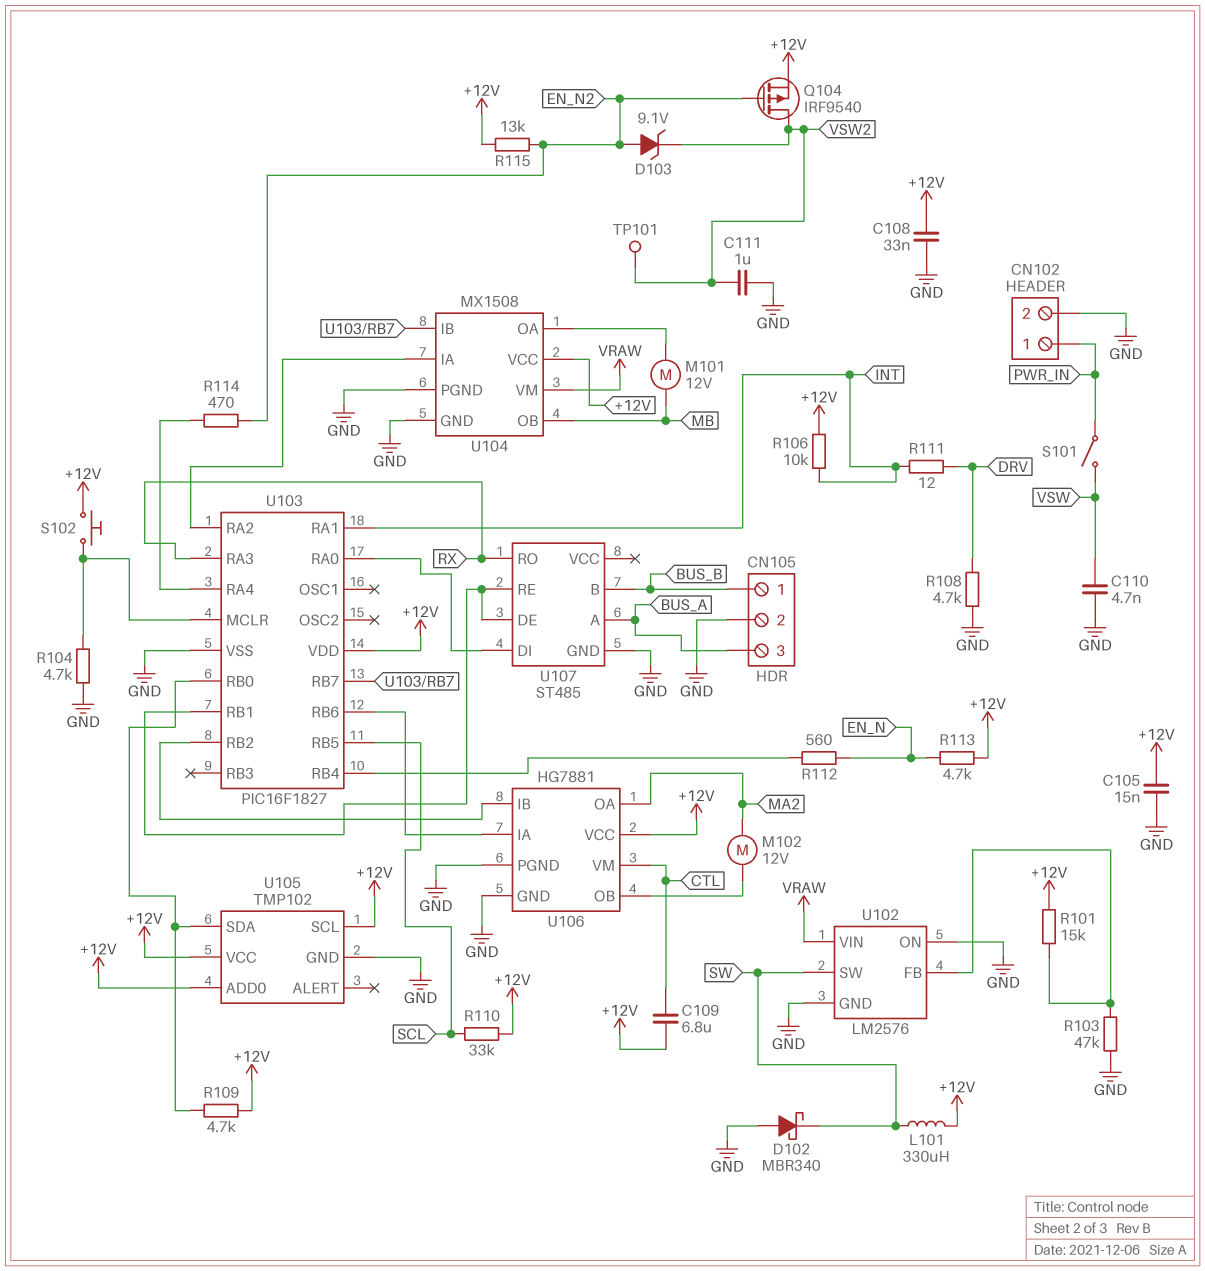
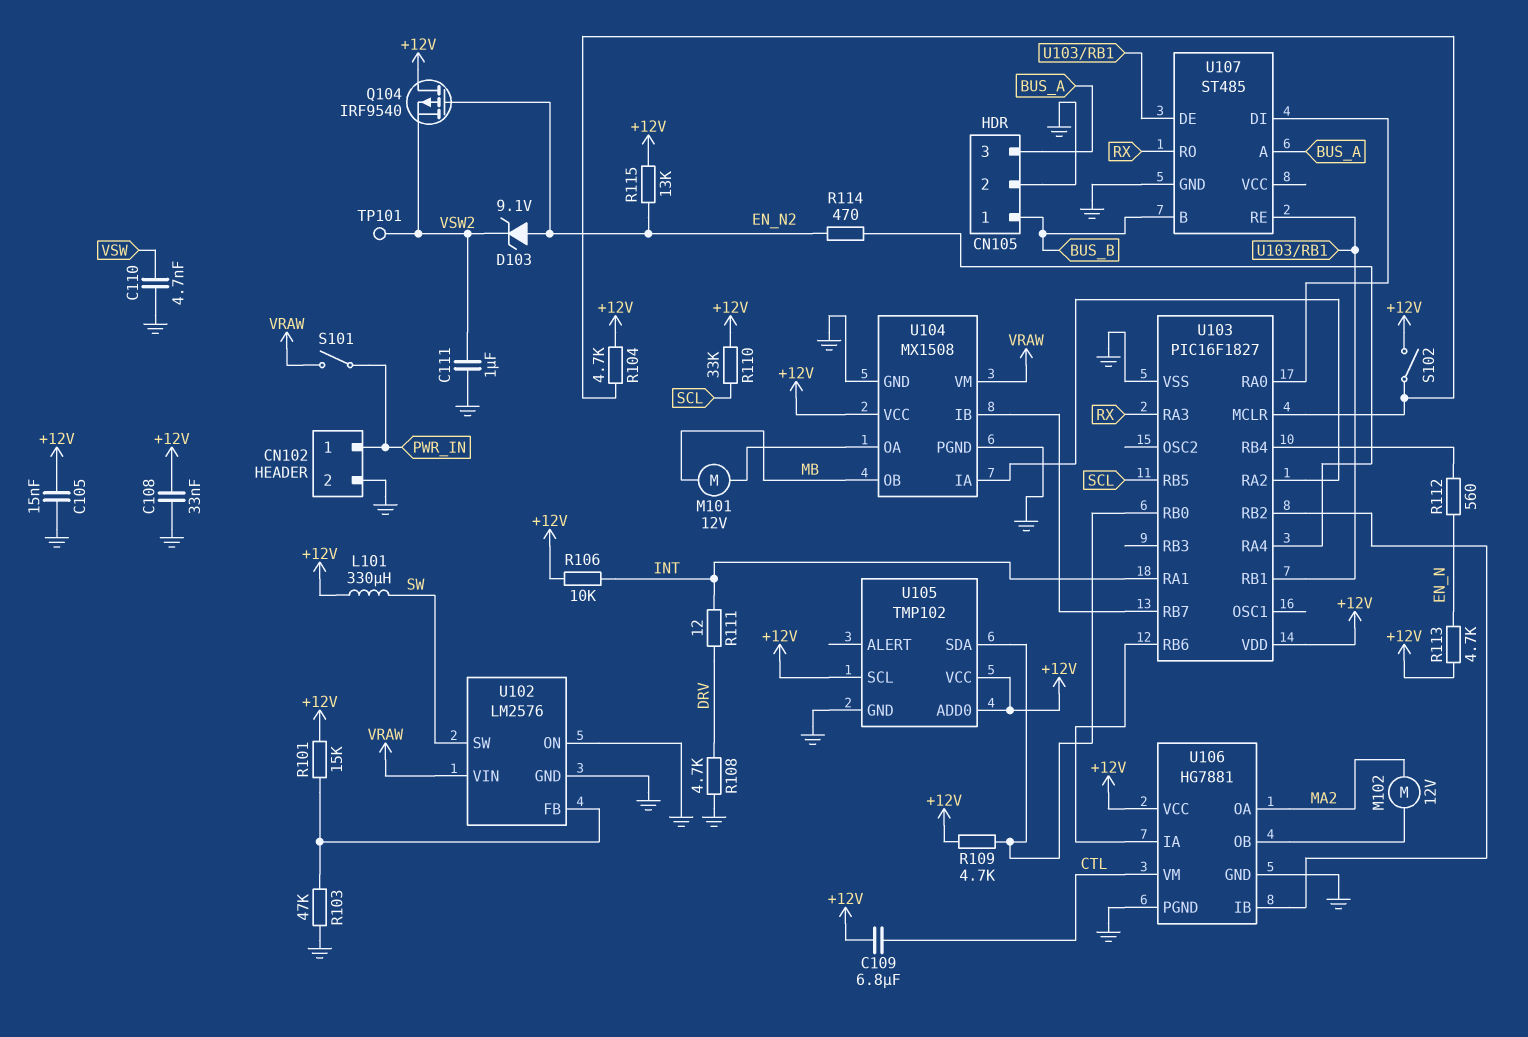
D102: schottky MBR340 (A GND, K SW) -> none
Q104: PMOS IRF9540 (G EN_N2, D VSW2, S +12V) -> PMOS IRF9540 (G EN_N2, D +12V, S VSW2)
R104: 4.7k (GND, U103/MCLR) -> 4.7k (+12V, U103/MCLR)
S101: switch (PWR_IN, VSW) -> switch (PWR_IN, VRAW)
S102: button (+12V, U103/MCLR) -> switch (+12V, U103/MCLR)

